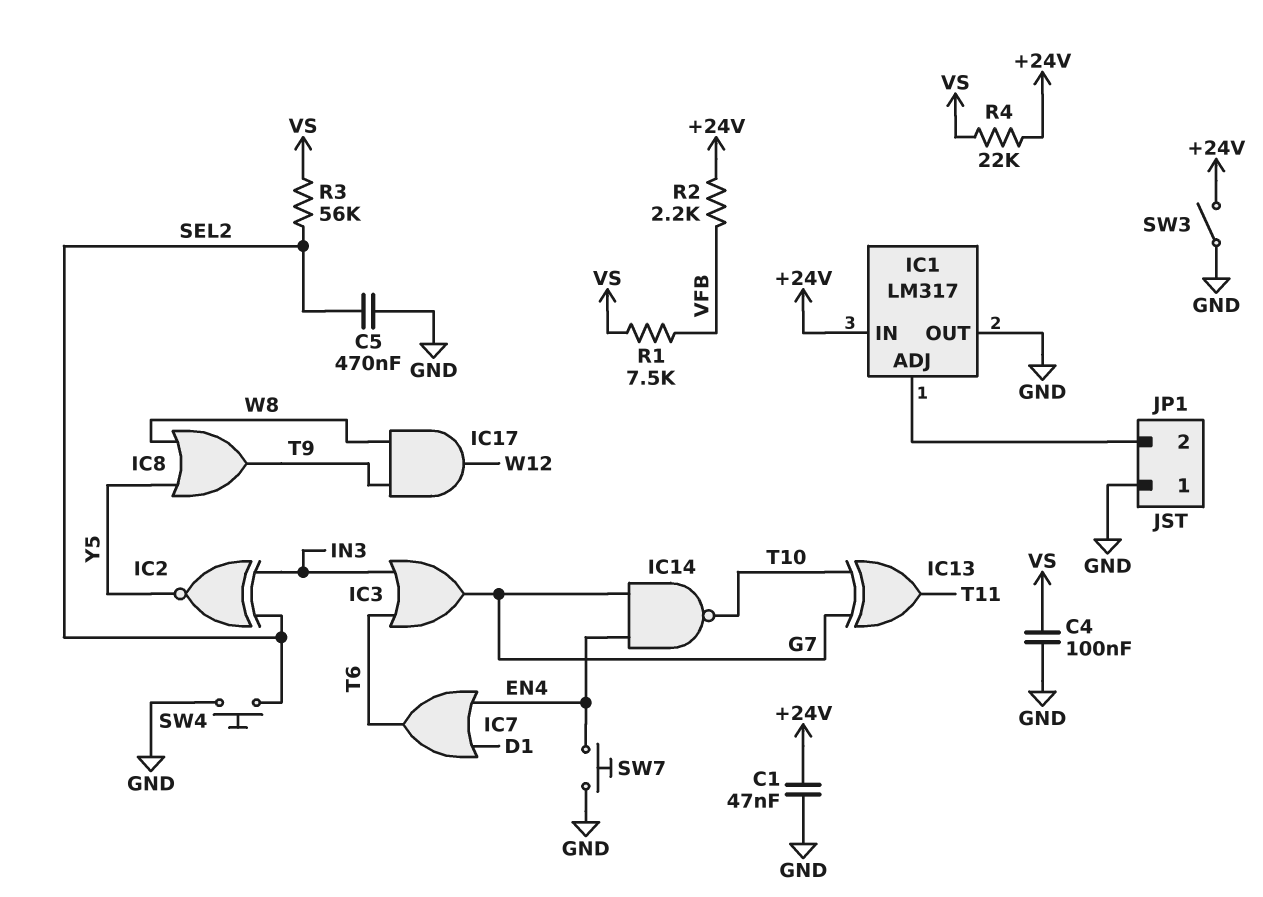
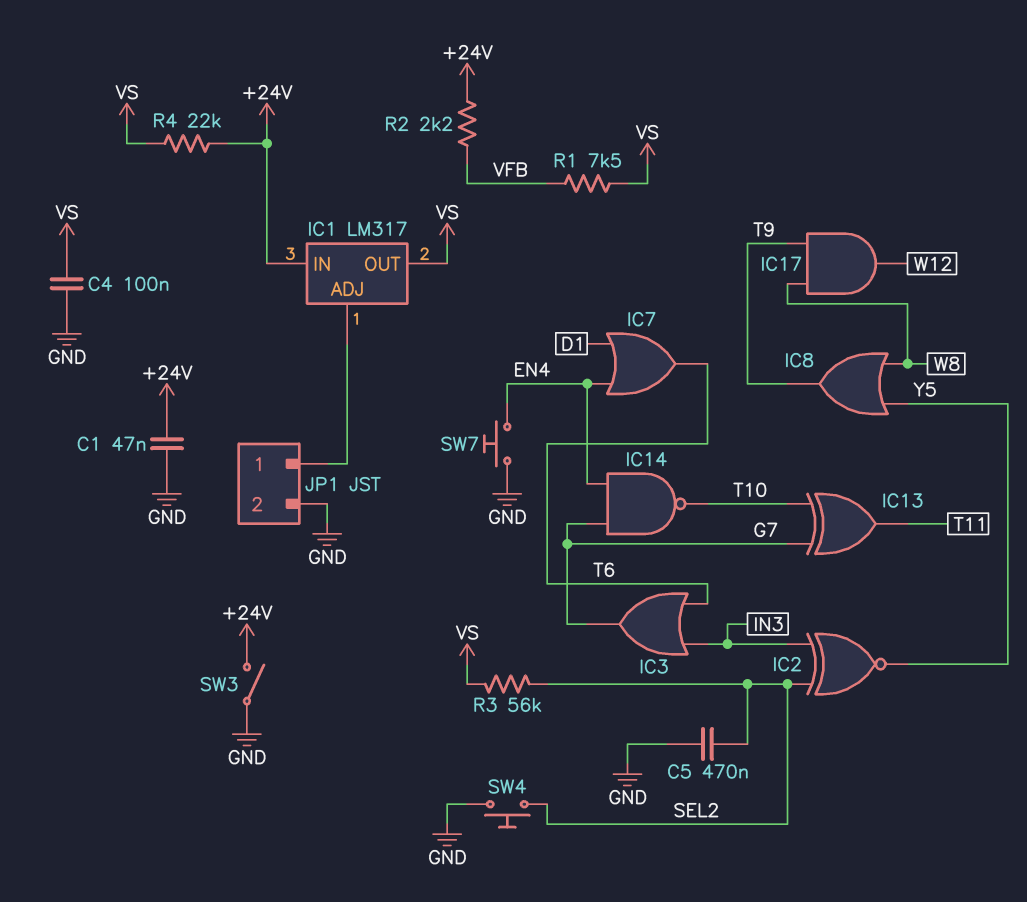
IC1 pin OUT: GND -> VS
JP1 pin 1: GND -> IC1/ADJ
JP1 pin 2: IC1/ADJ -> GND

